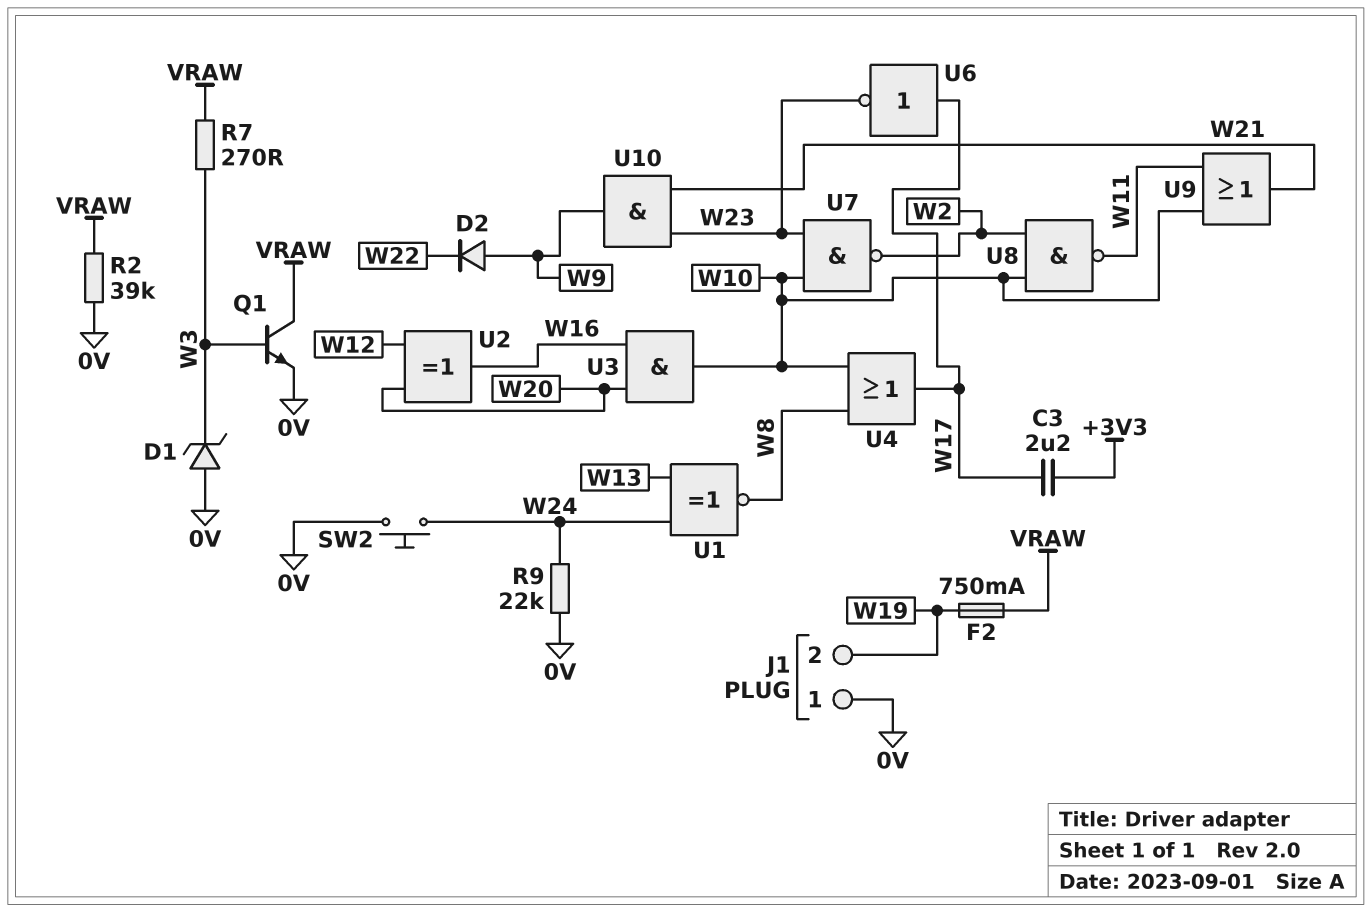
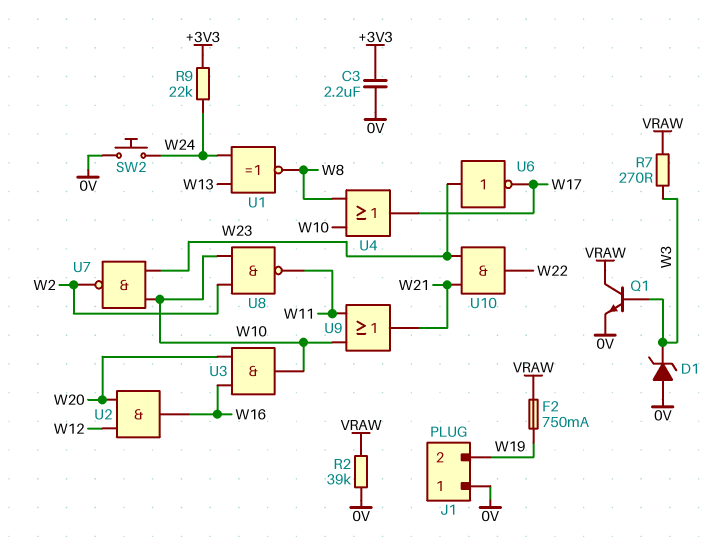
C3: 2.2uF (+3V3, W17) -> 2.2uF (+3V3, 0V)
D2: diode (A W9, K W22) -> none
R9: 22k (0V, W24) -> 22k (+3V3, W24)
U2: XOR (in W12, in W20, out W16) -> AND (in W12, in W20, out W16)
U6: NOT (in W17, out W23) -> NOT (in W23, out W17)
U10: AND (in W21, in W23, out W9) -> AND (in W21, in W23, out W22)

